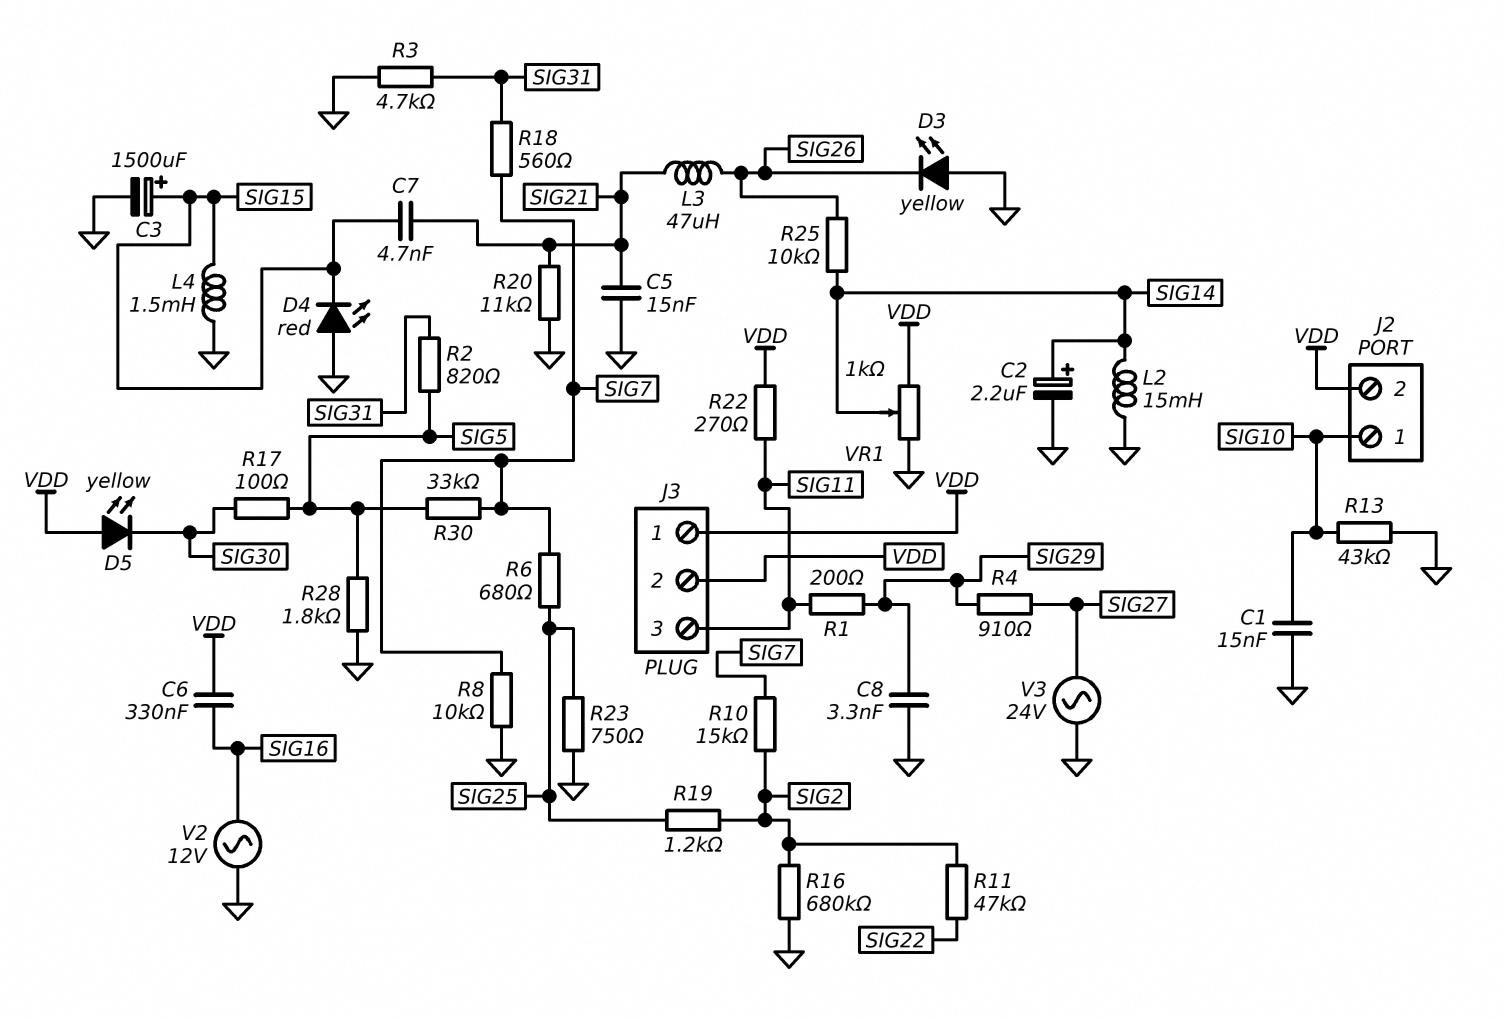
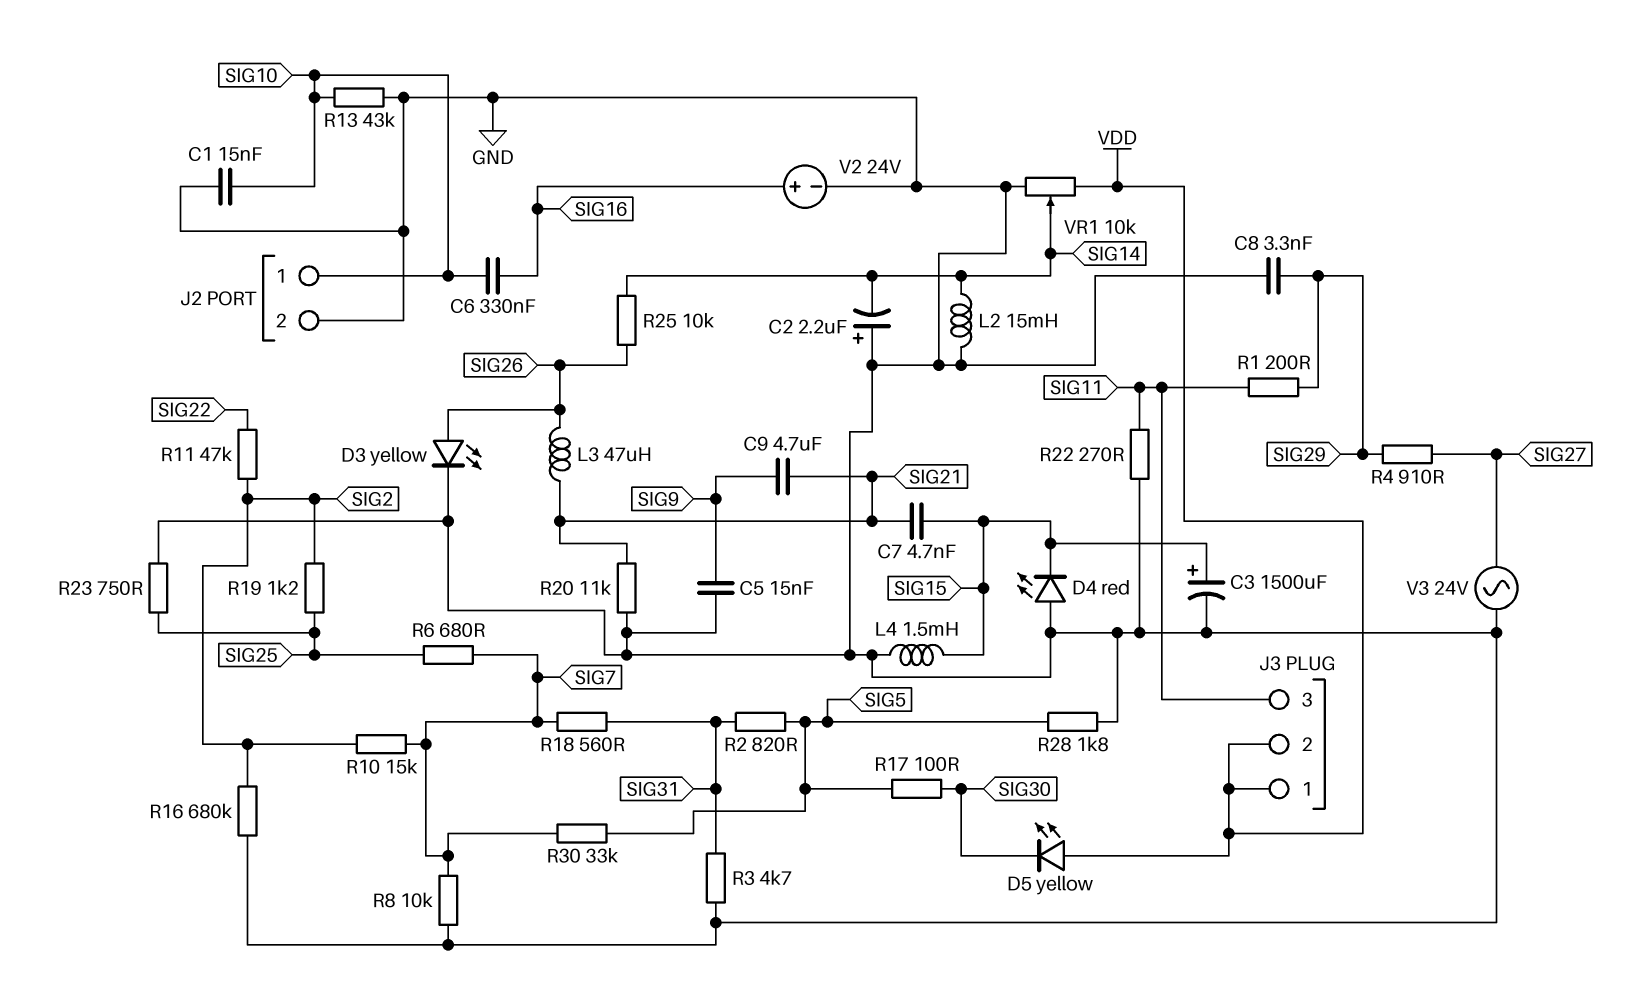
C2: 2.2uF (plus SIG14, minus GND) -> 2.2uF (plus GND, minus SIG14)
C5: 15nF (GND, SIG21) -> 15nF (GND, SIG9)
C6: 330nF (SIG16, VDD) -> 330nF (SIG10, SIG16)
C9: none -> 4.7uF (SIG9, SIG21)
D3: LED yellow (A GND, K SIG26) -> LED yellow (A SIG26, K GND)
J2 pin 2: VDD -> GND
R22: 270 (SIG11, VDD) -> 270 (GND, SIG11)
V2: AC 12V (GND, SIG16) -> 24V (plus SIG16, minus GND)
VR1: 1k (GND, VDD, wiper SIG14) -> 10k (GND, VDD, wiper SIG14)

